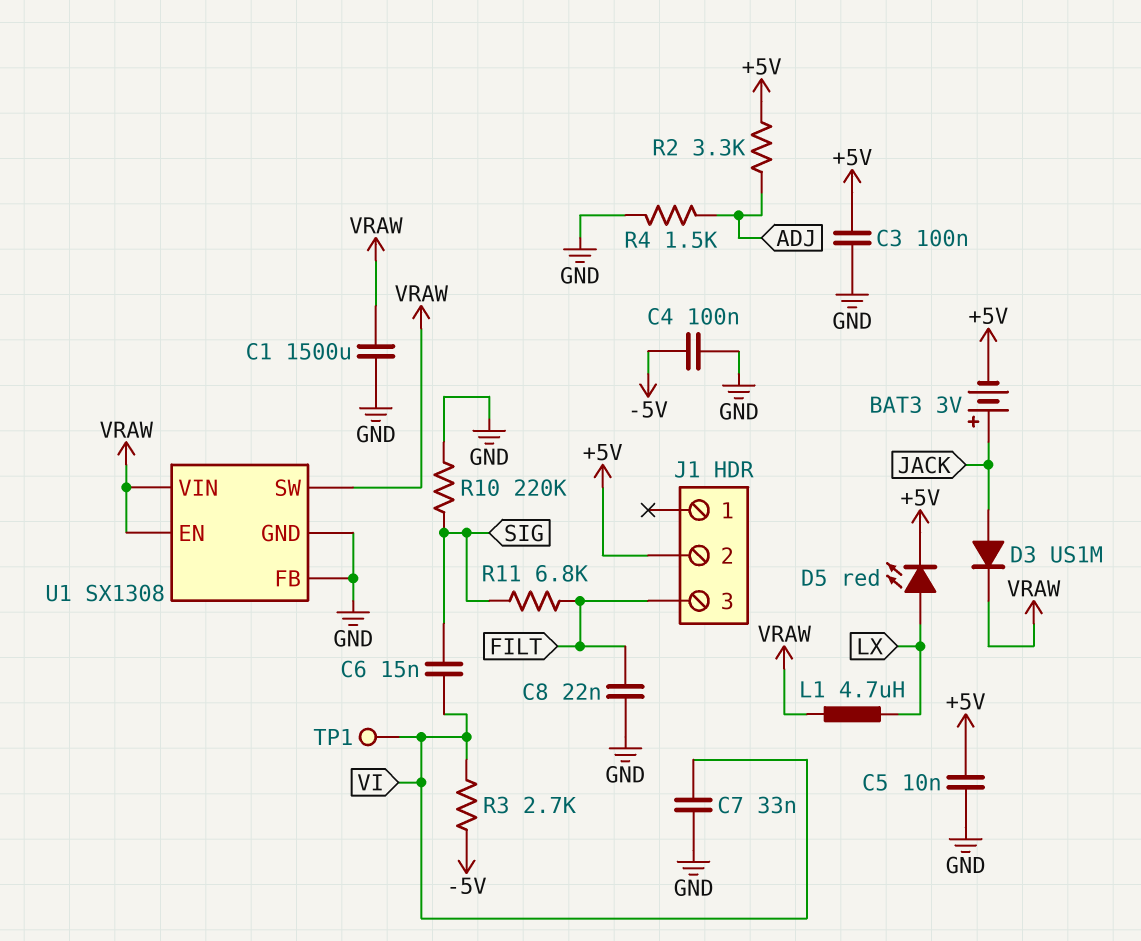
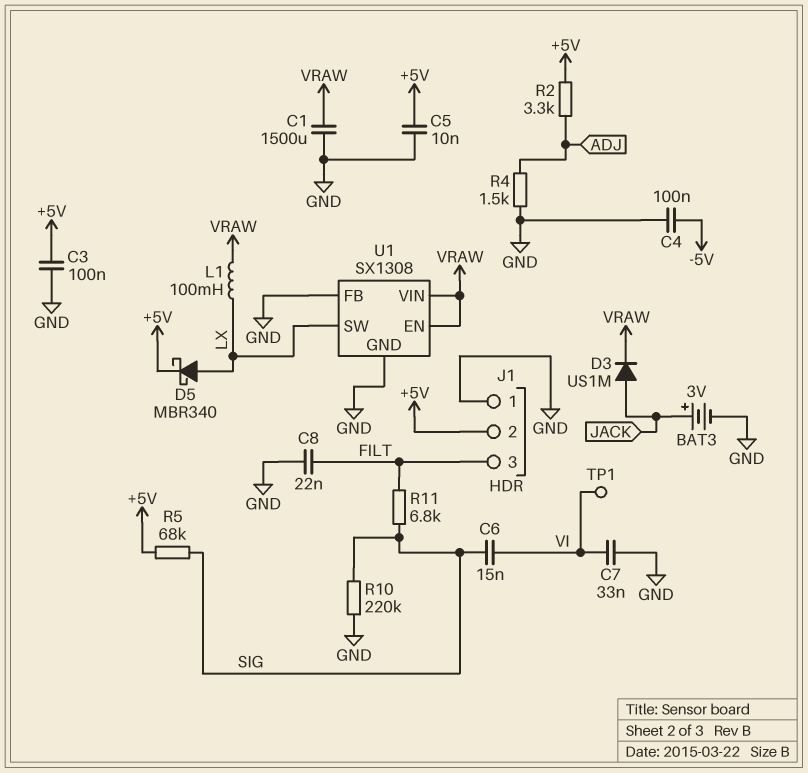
BAT3: 3V (plus JACK, minus +5V) -> 3V (plus JACK, minus GND)
D5: LED red (A LX, K +5V) -> schottky MBR340 (A LX, K +5V)
J1 pin 1: none -> GND
L1: 4.7uH (LX, VRAW) -> 100mH (LX, VRAW)
R3: 2.7k (-5V, VI) -> none
R5: none -> 68k (+5V, SIG)
U1 pin SW: VRAW -> LX

